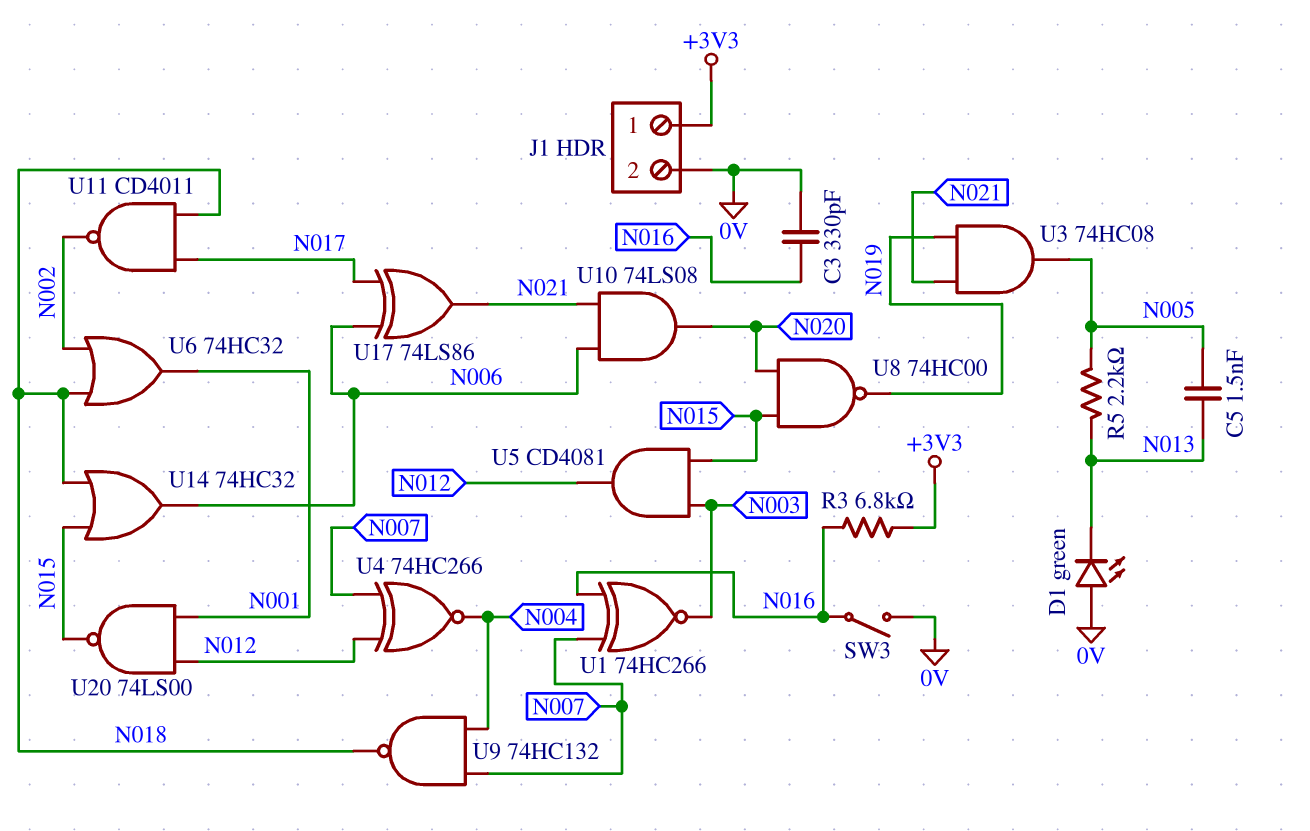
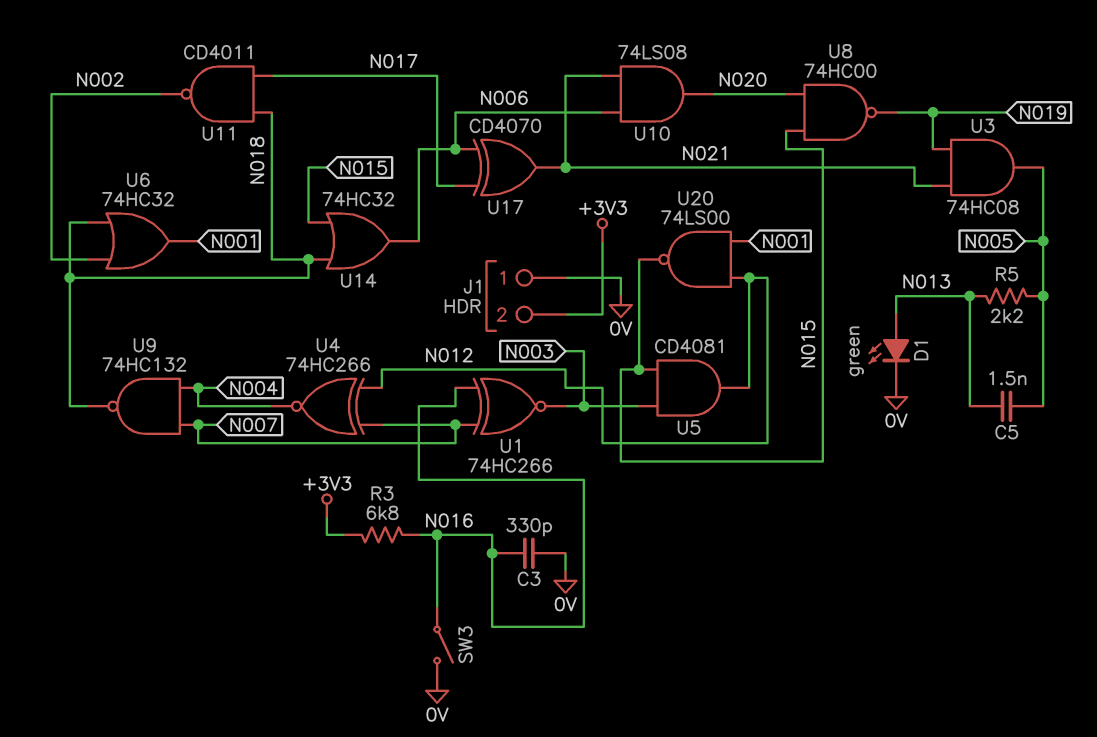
D1: LED green (A 0V, K N013) -> LED green (A N013, K 0V)
J1 pin 1: +3V3 -> 0V
J1 pin 2: 0V -> +3V3
U17: XOR 74LS86 (in N006, in N017, out N021) -> XOR CD4070 (in N006, in N017, out N021)

